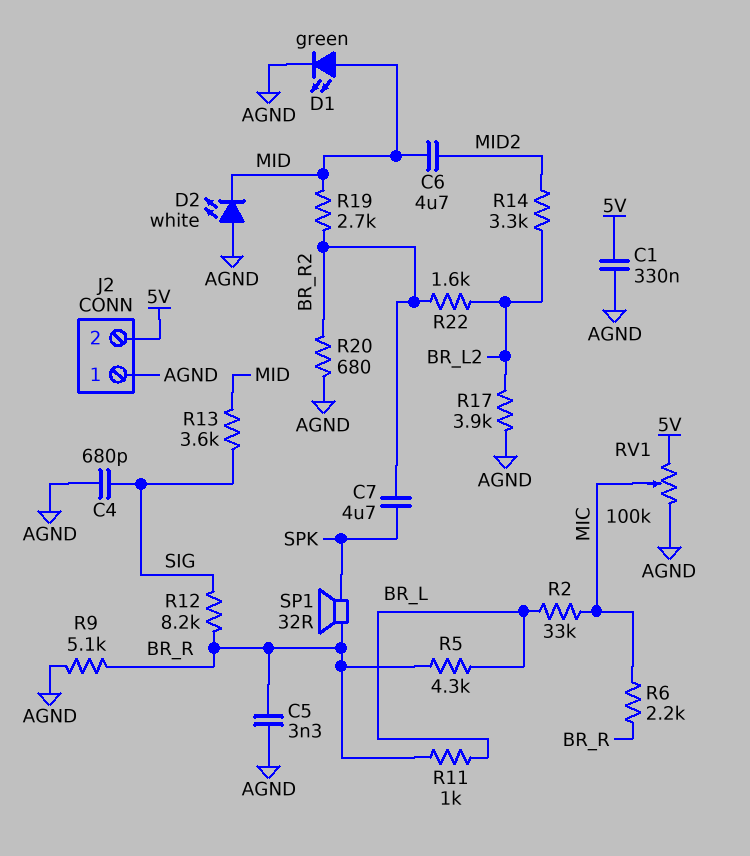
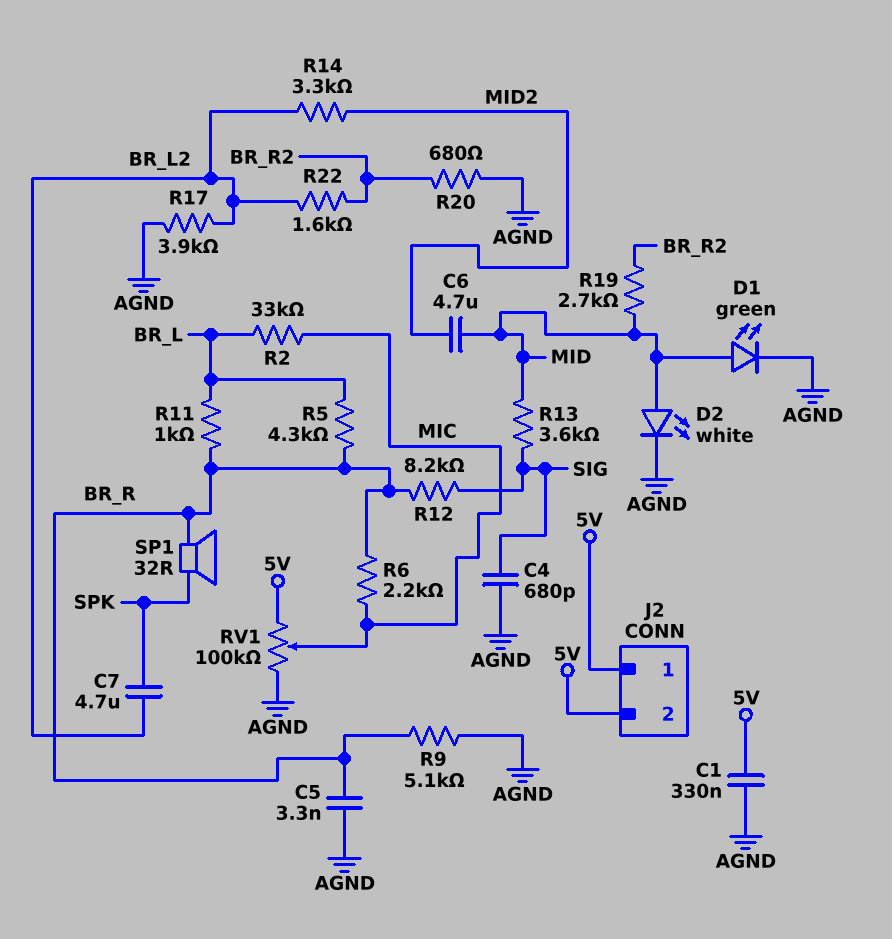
C7: 4.7uF (BR_R2, SPK) -> 4.7uF (BR_L2, SPK)
D2: LED white (A AGND, K MID) -> LED white (A MID, K AGND)
J2 pin 1: AGND -> 5V

